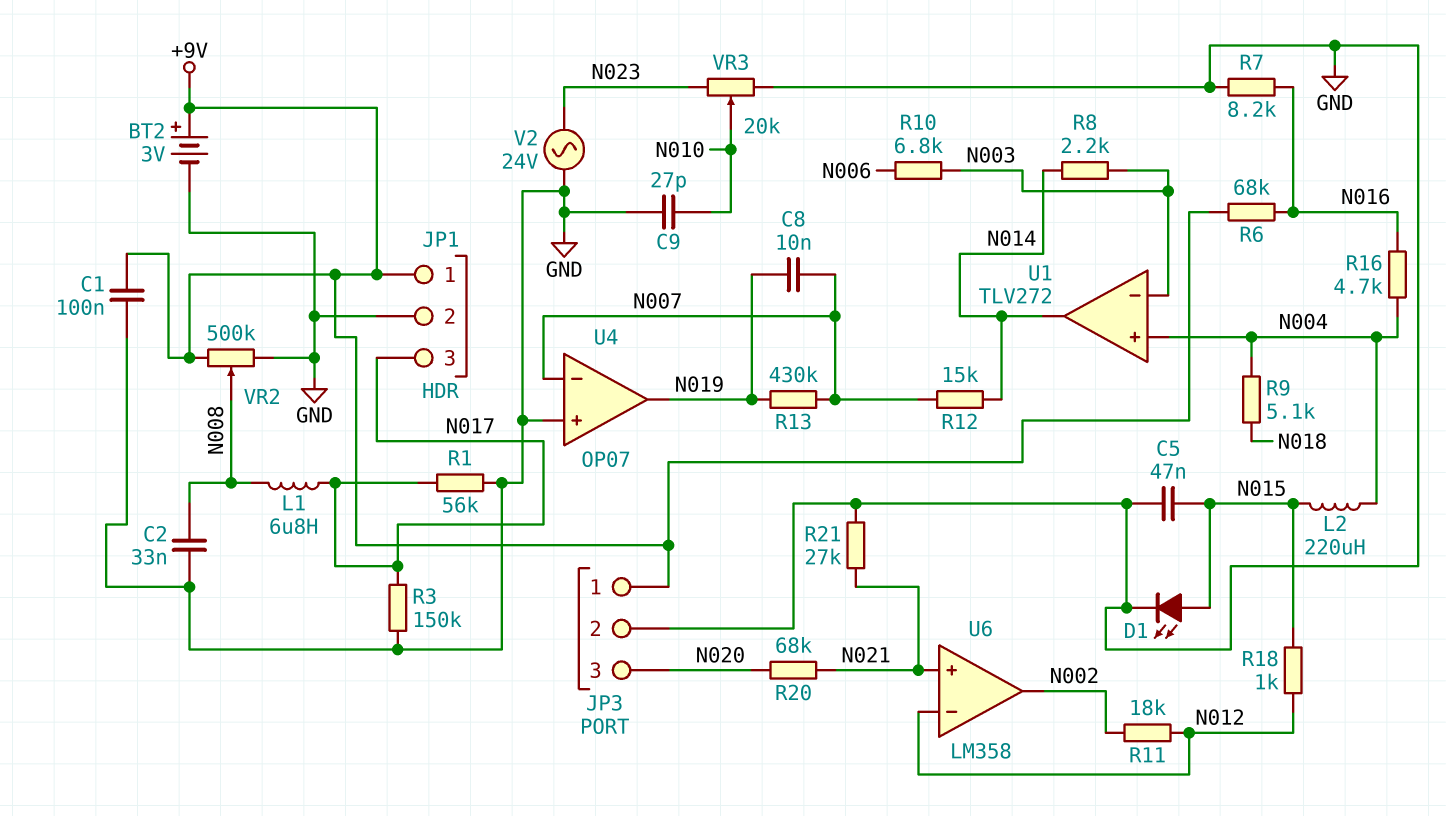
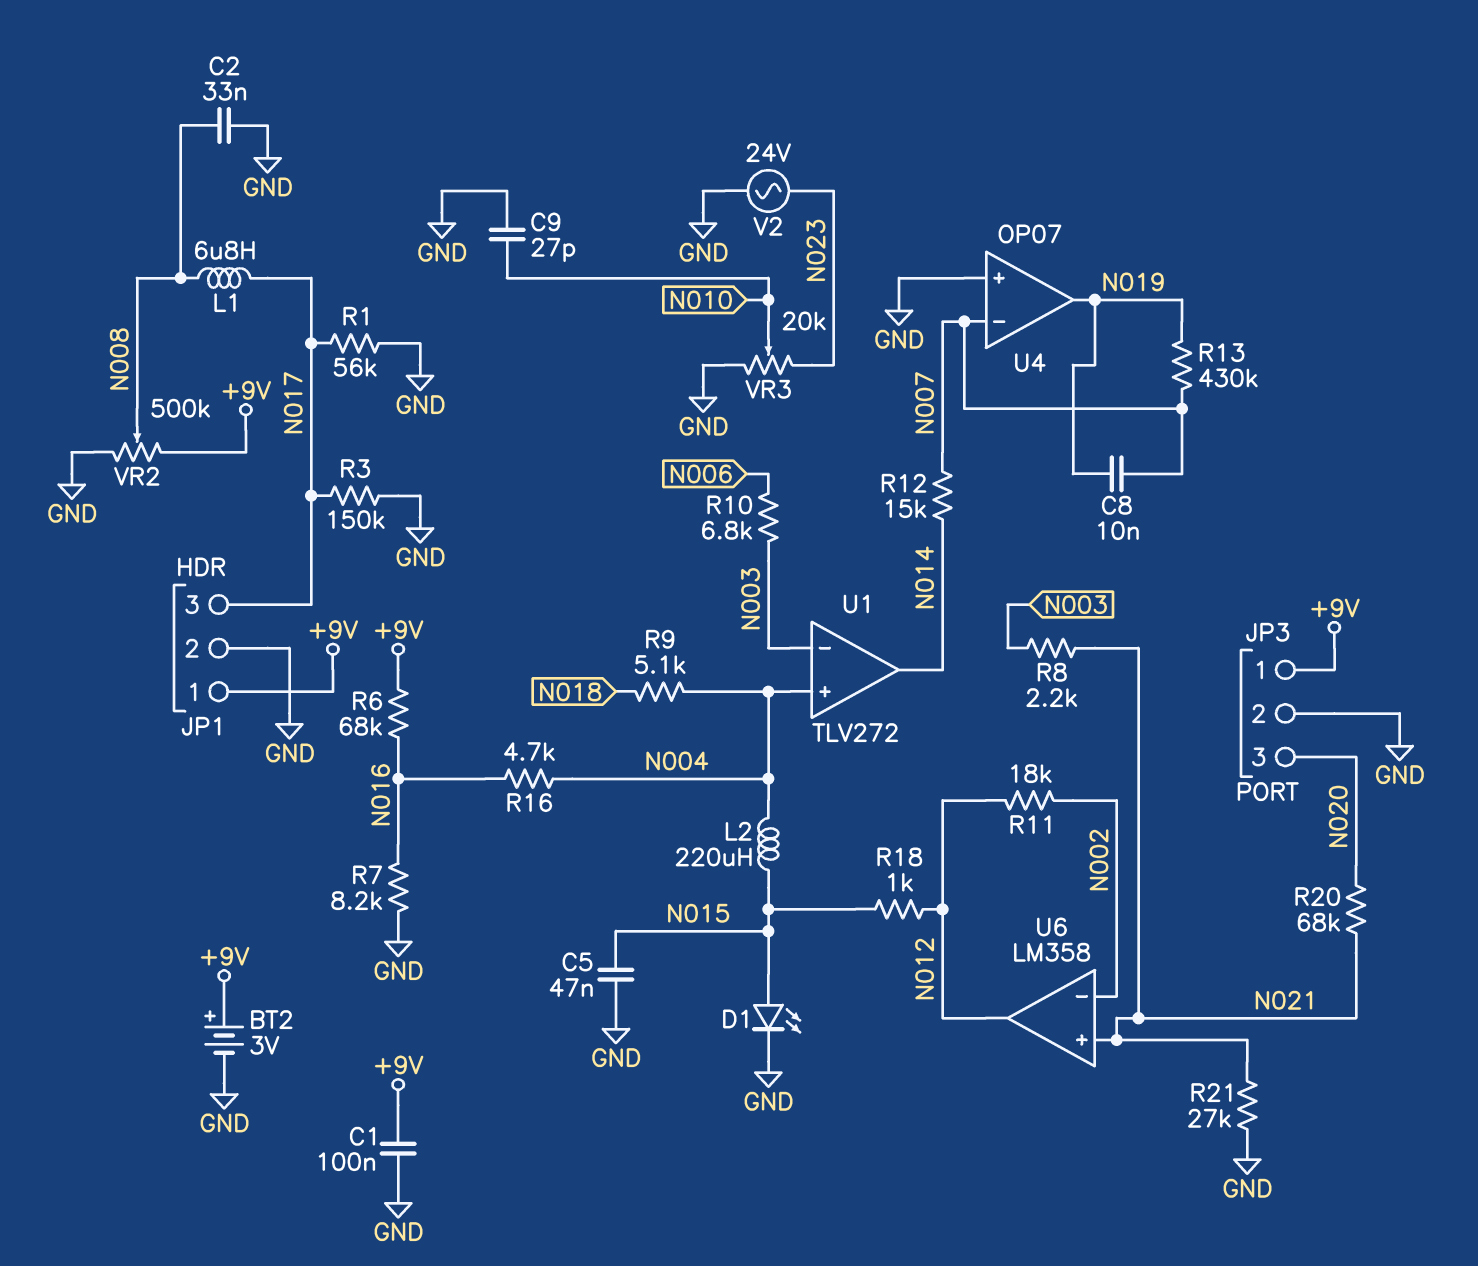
R8: 2.2k (N003, N014) -> 2.2k (N003, N021)
U6 pin in-: N012 -> N002
U6 pin out: N002 -> N012

